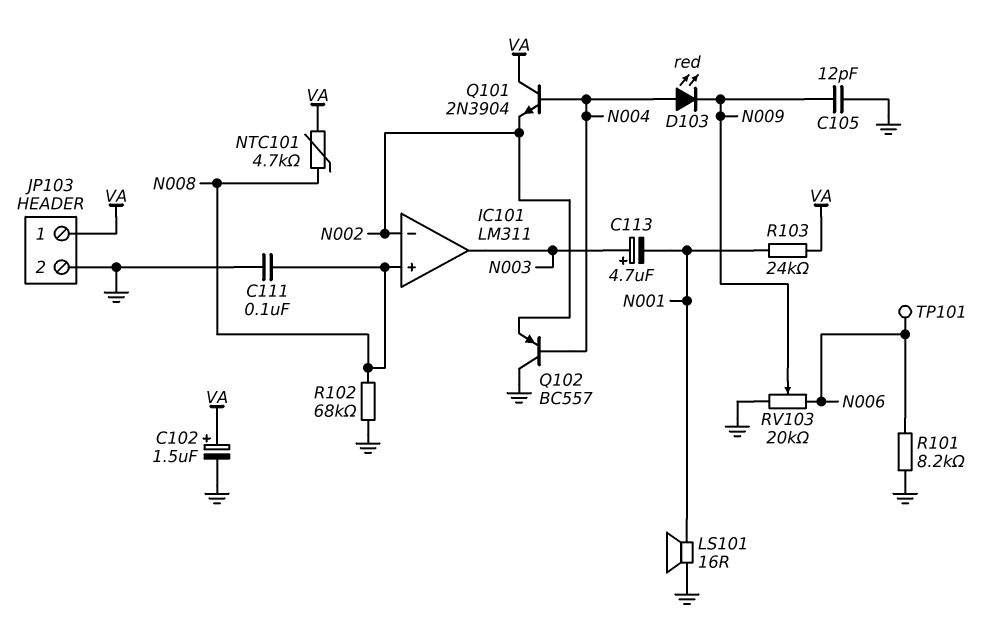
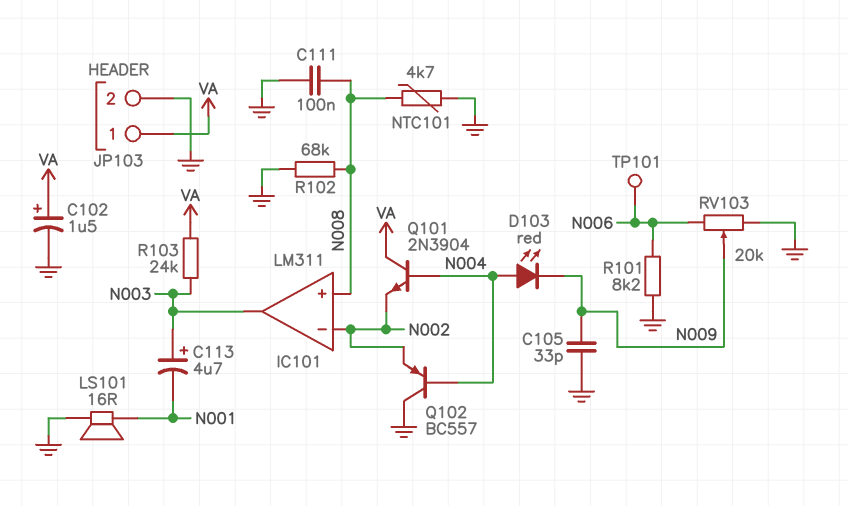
C105: 12pF (GND, N009) -> 33pF (GND, N009)
NTC101: 4.7k (N008, VA) -> 4.7k (GND, N008)
R103: 24k (N001, VA) -> 24k (N003, VA)

